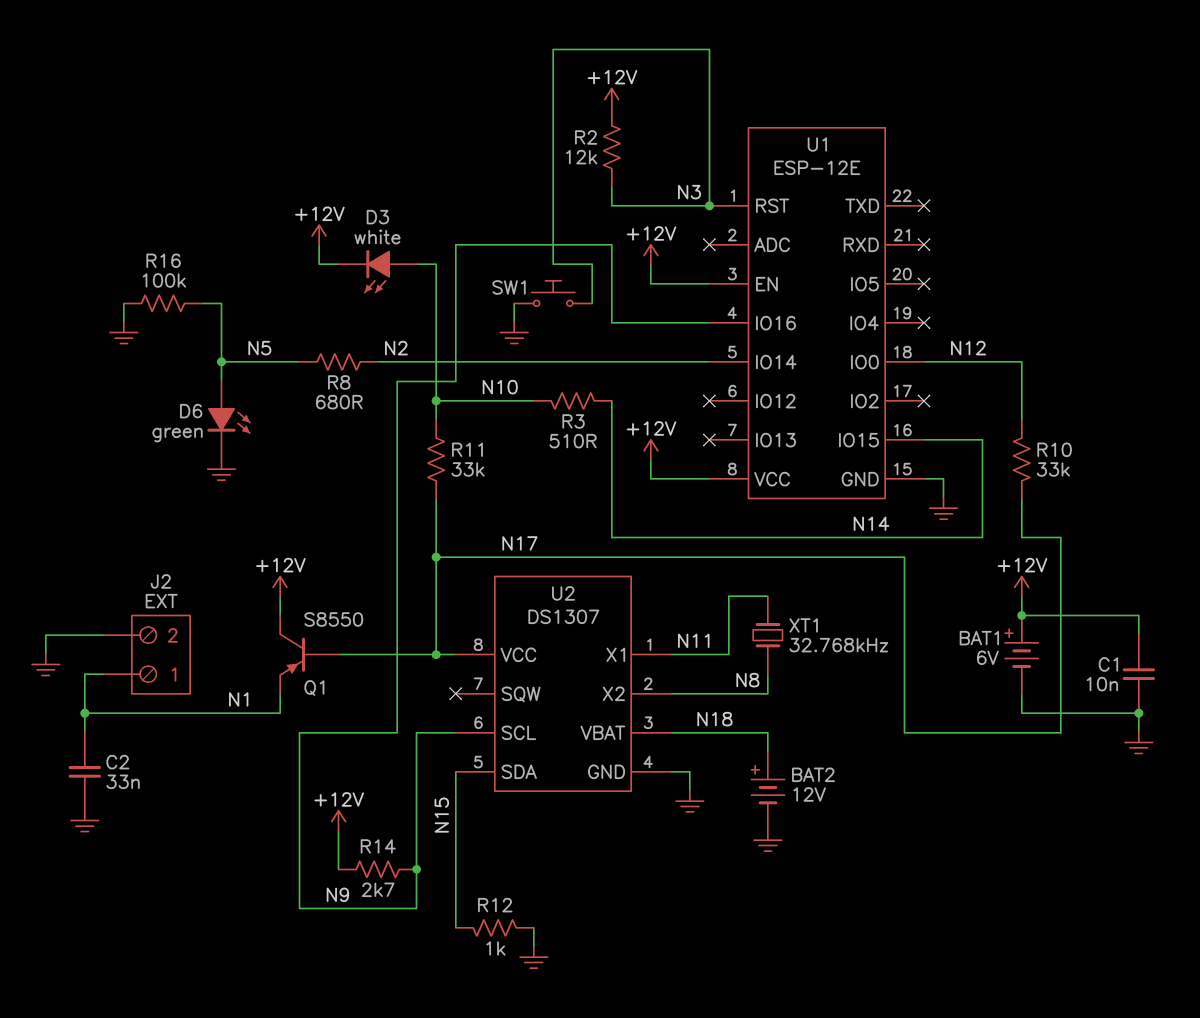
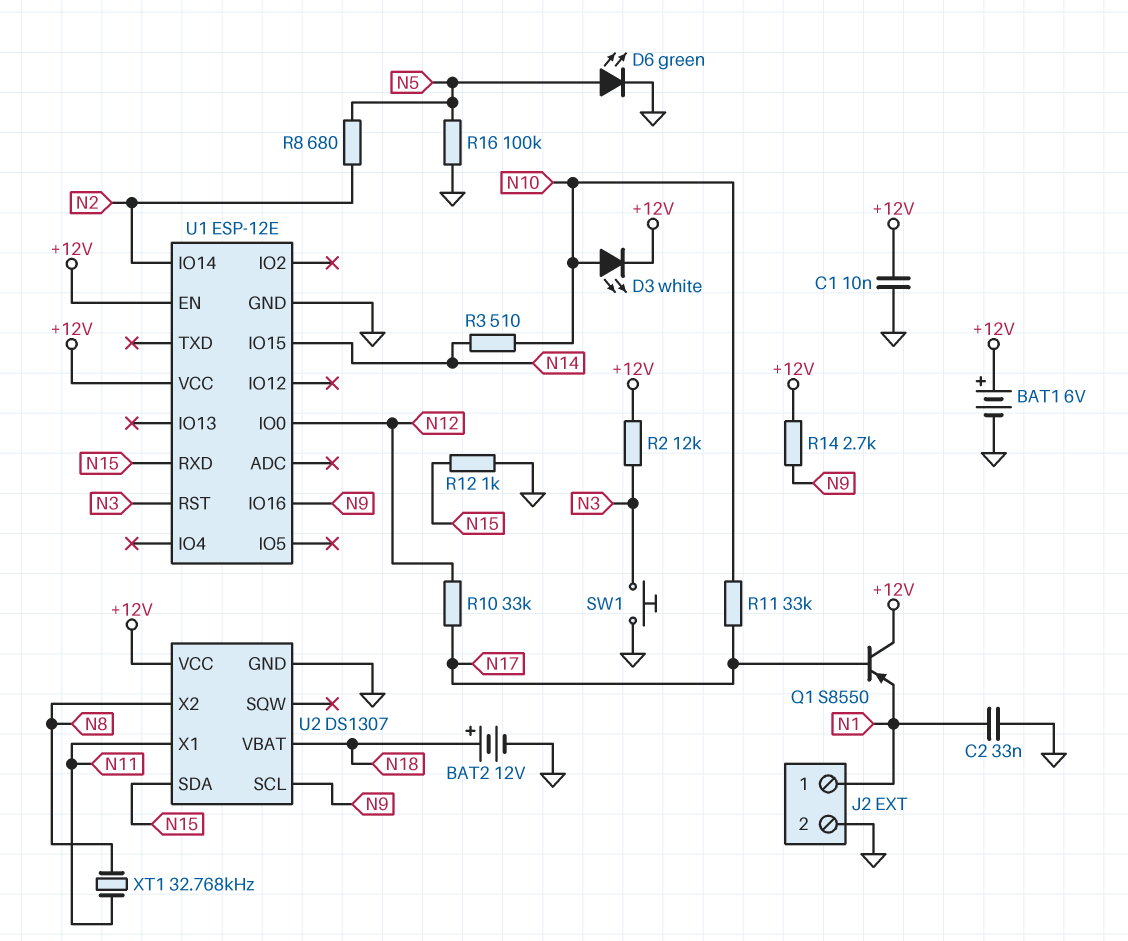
U1 pin RXD: none -> N15
U2 pin VCC: N17 -> +12V

